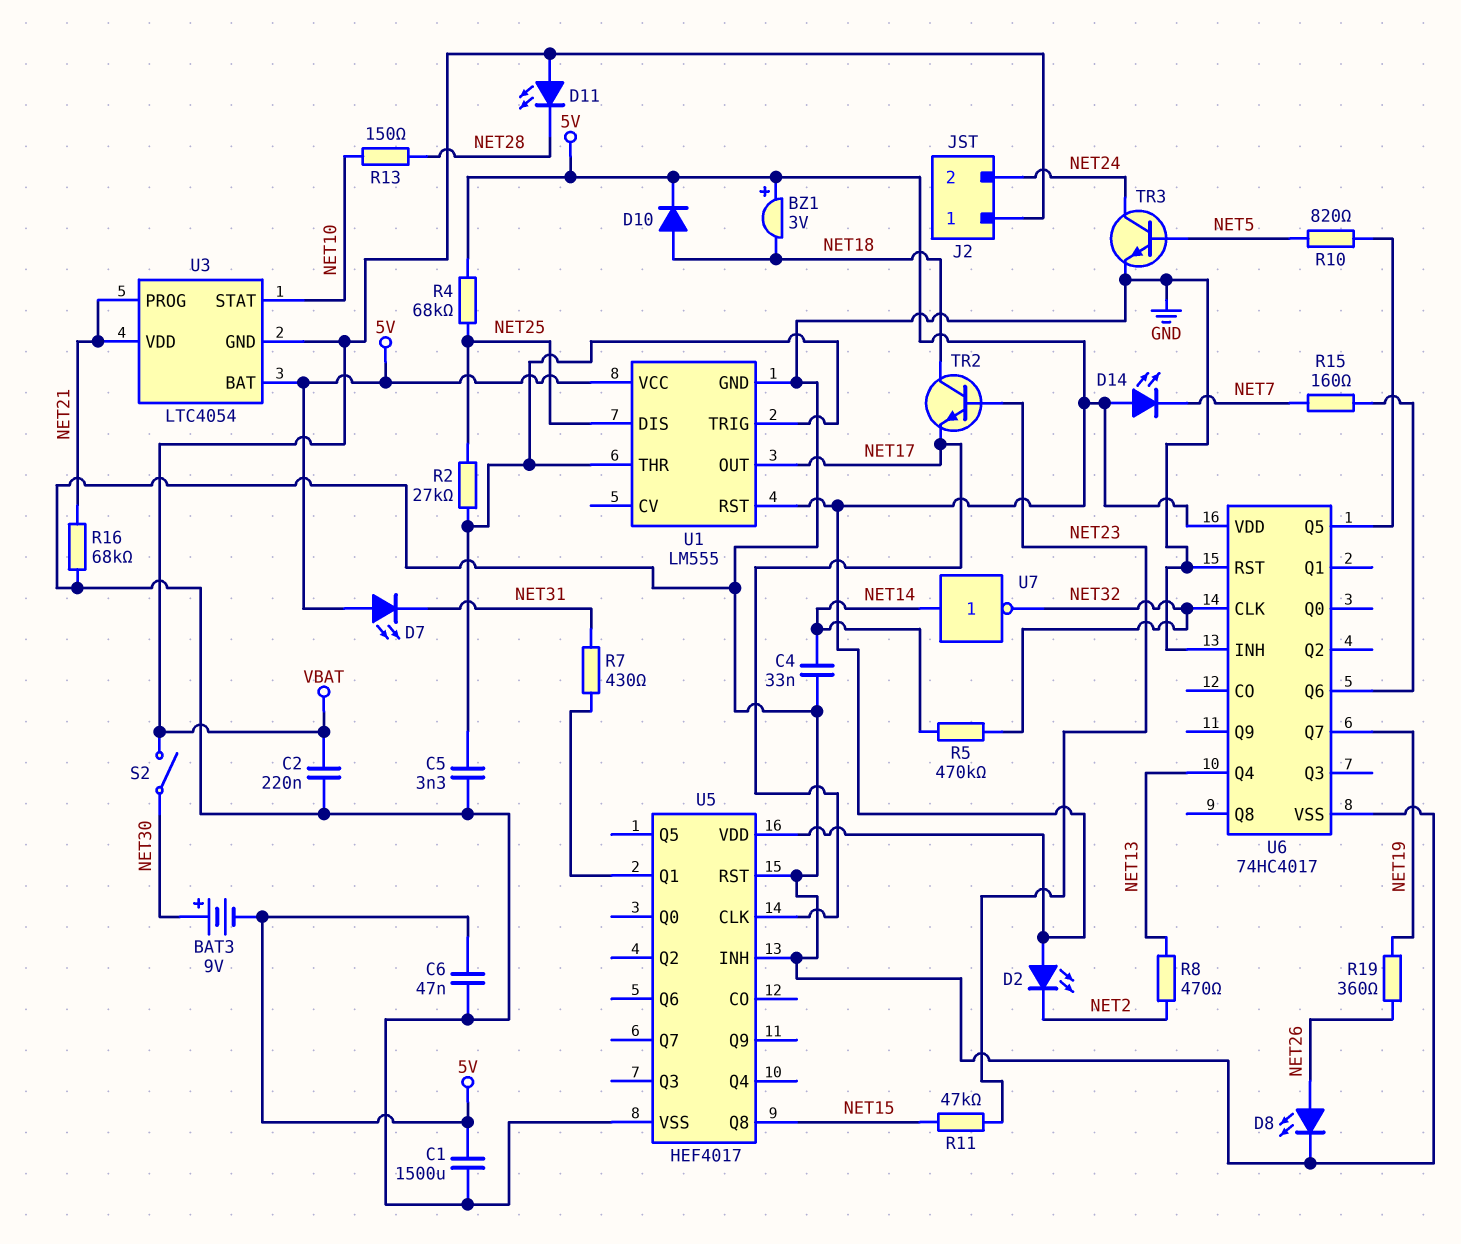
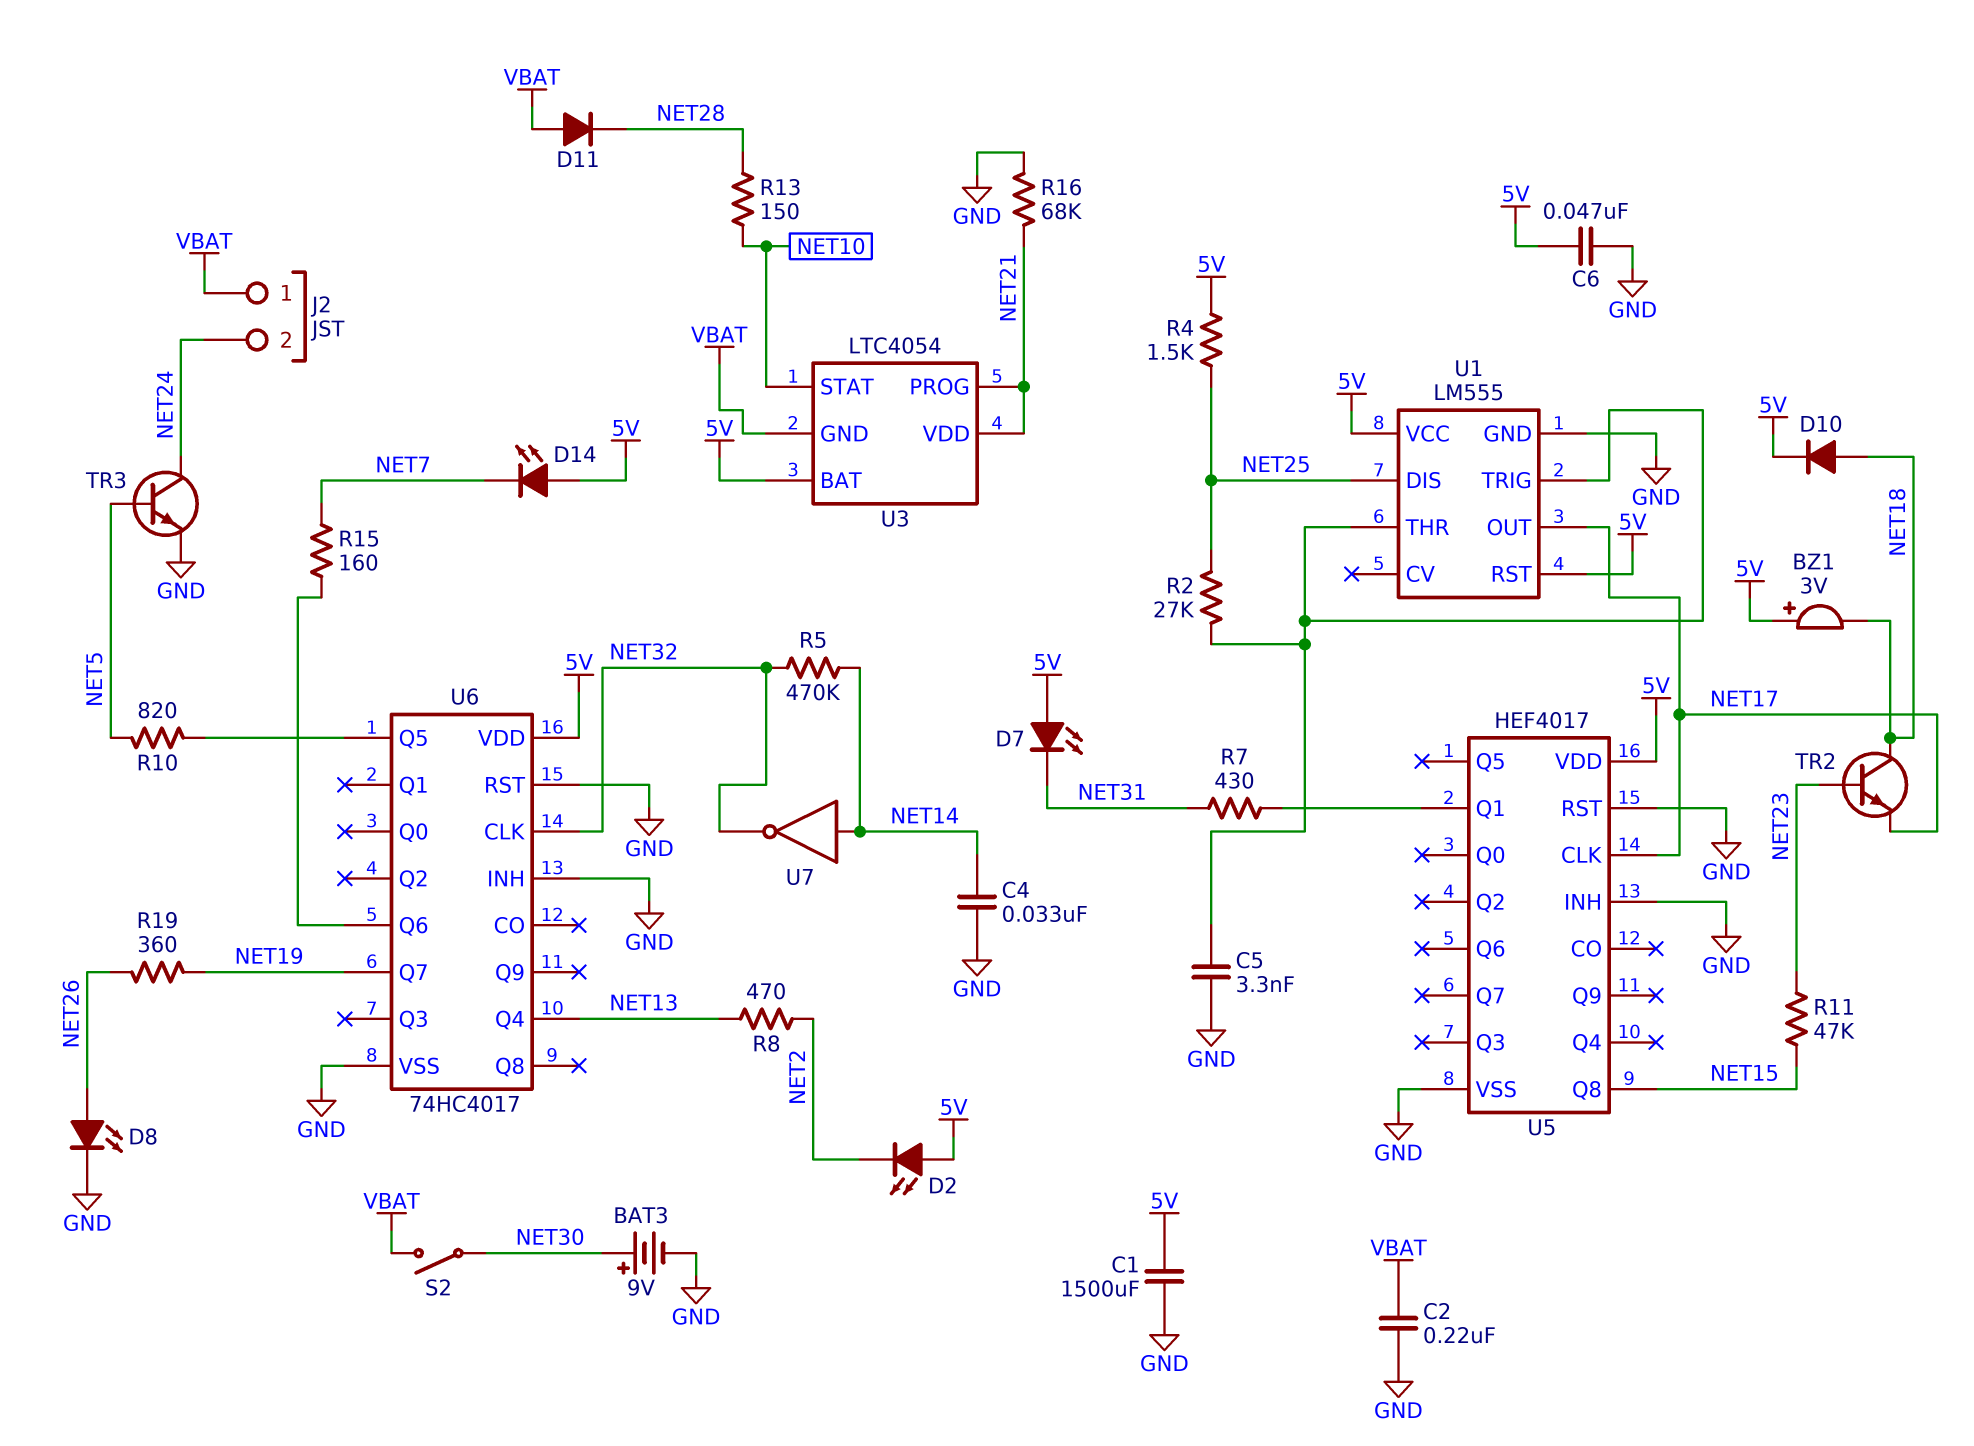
BAT3: 9V (plus NET30, minus 5V) -> 9V (plus NET30, minus GND)
D11: LED (A VBAT, K NET28) -> diode (A VBAT, K NET28)
R4: 68k (5V, NET25) -> 1.5k (5V, NET25)

